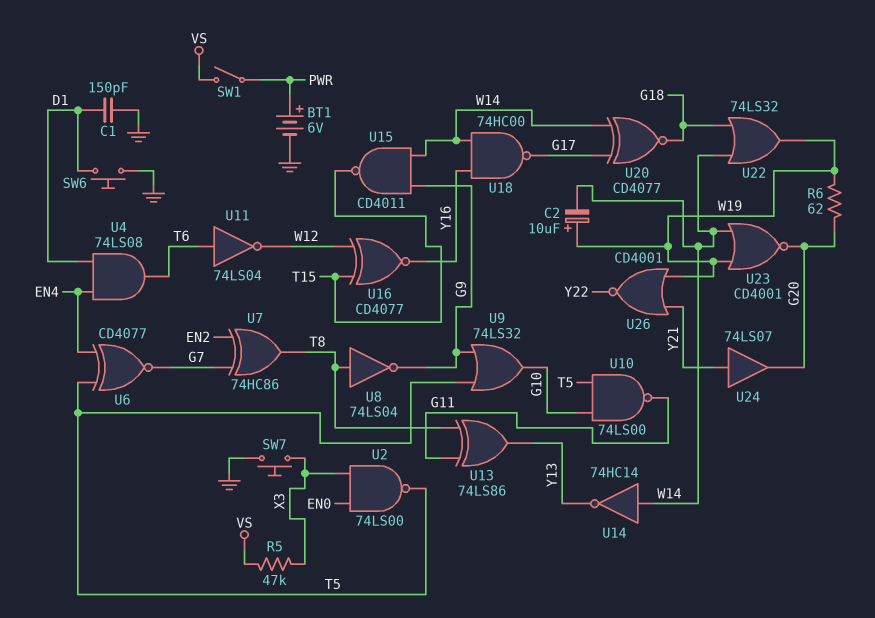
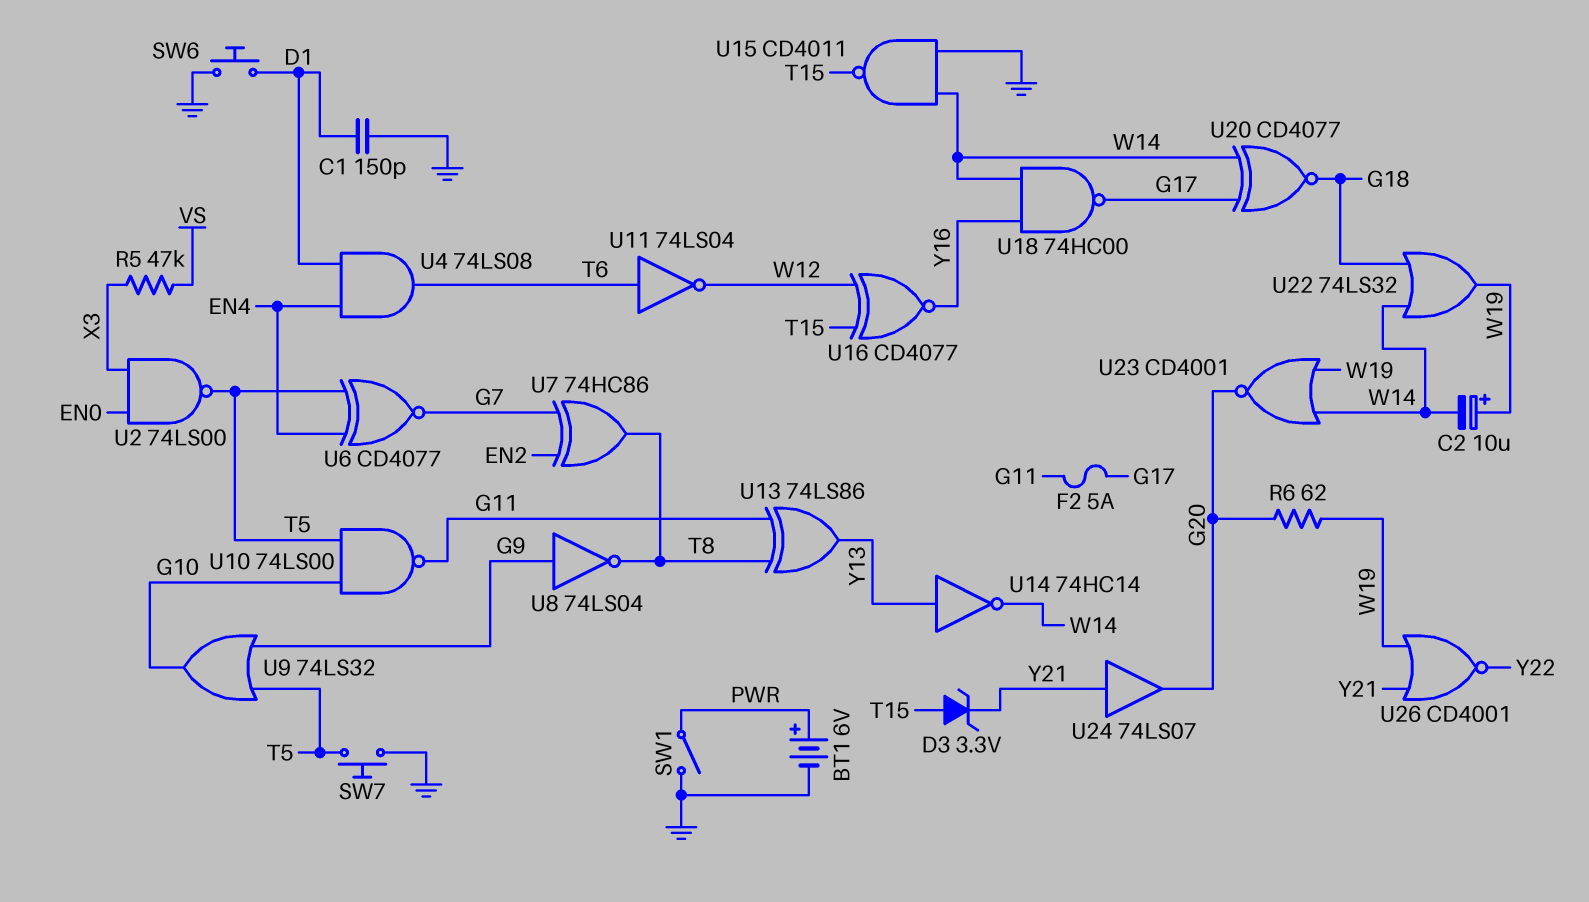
D3: none -> zener 3.3V (A T15, K Y21)
F2: none -> 5A (G11, G17)
SW1: switch (PWR, VS) -> switch (GND, PWR)
SW7: button (GND, X3) -> button (GND, T5)
U8: NOT 74LS04 (in T8, out G9) -> NOT 74LS04 (in G9, out T8)
U14: NOT 74HC14 (in W14, out Y13) -> NOT 74HC14 (in Y13, out W14)
U15: NAND CD4011 (in G9, in W14, out T15) -> NAND CD4011 (in GND, in W14, out T15)

